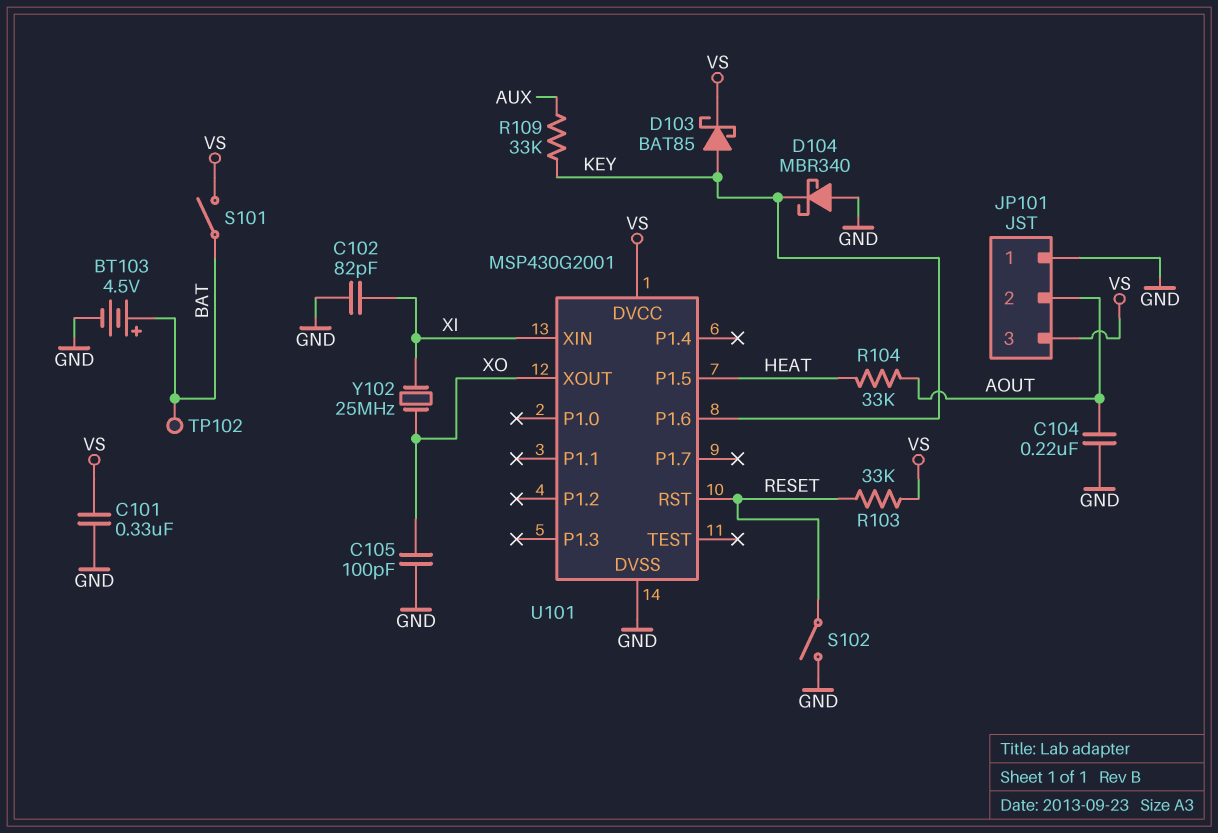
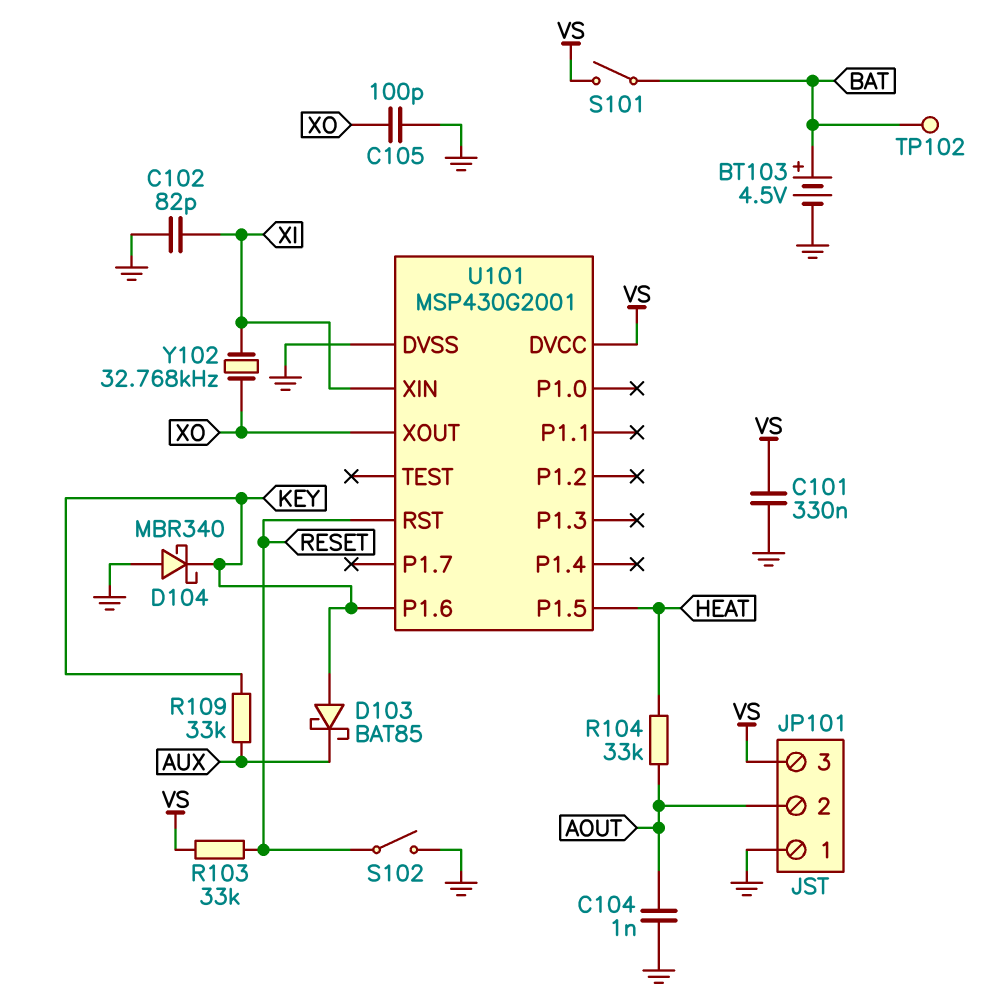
C104: 220nF (AOUT, GND) -> 1nF (AOUT, GND)
D103: schottky BAT85 (A KEY, K VS) -> schottky BAT85 (A KEY, K AUX)
Y102: 25MHz (XI, XO) -> 32.768kHz (XI, XO)

